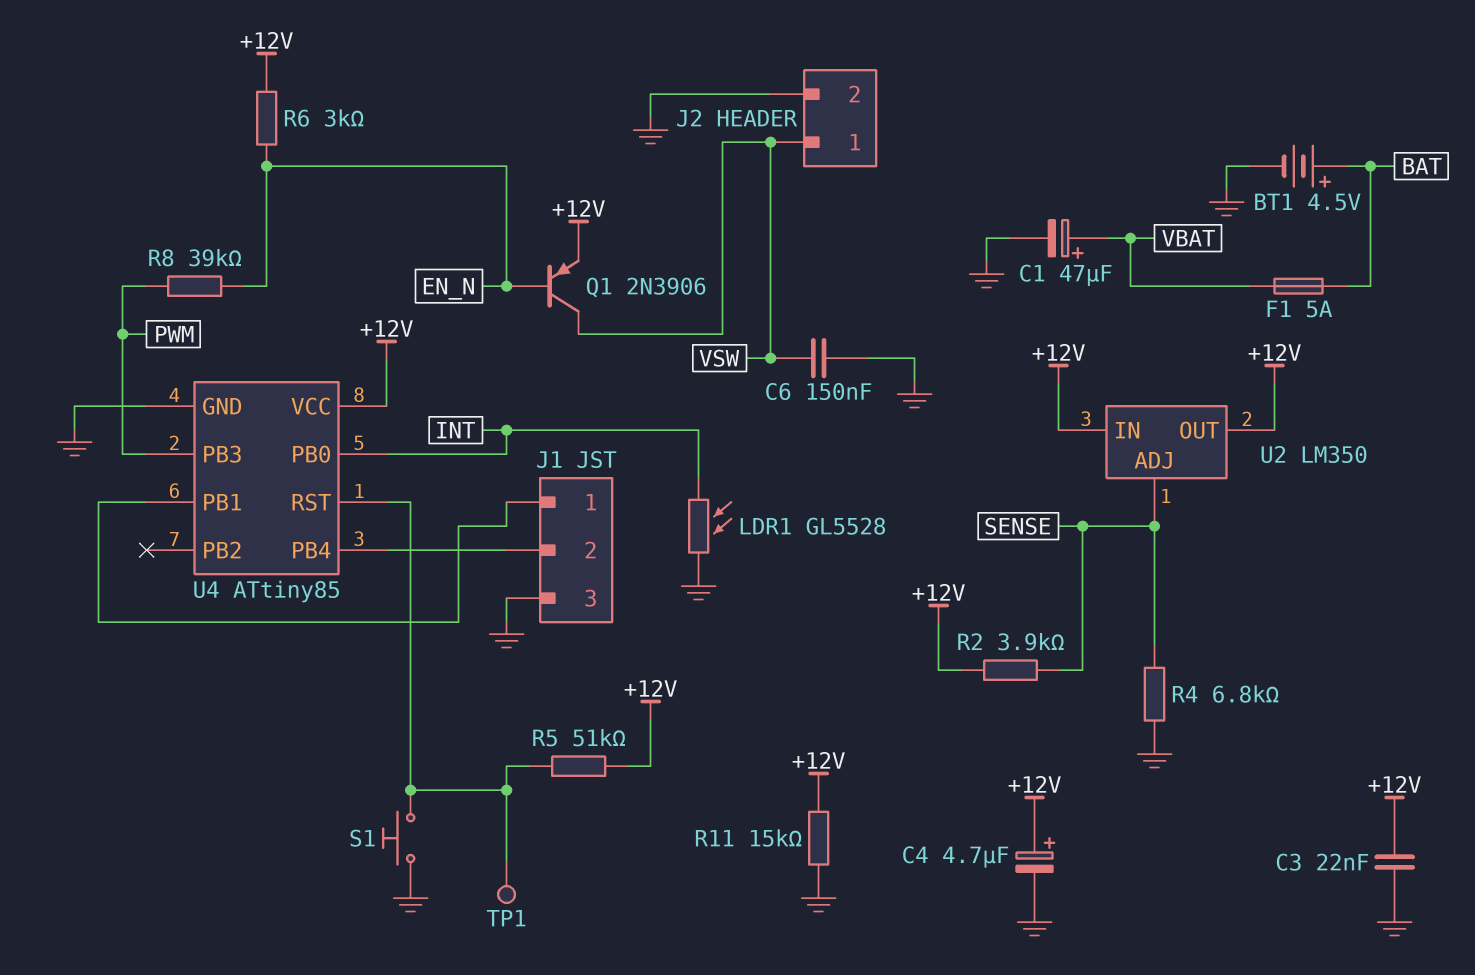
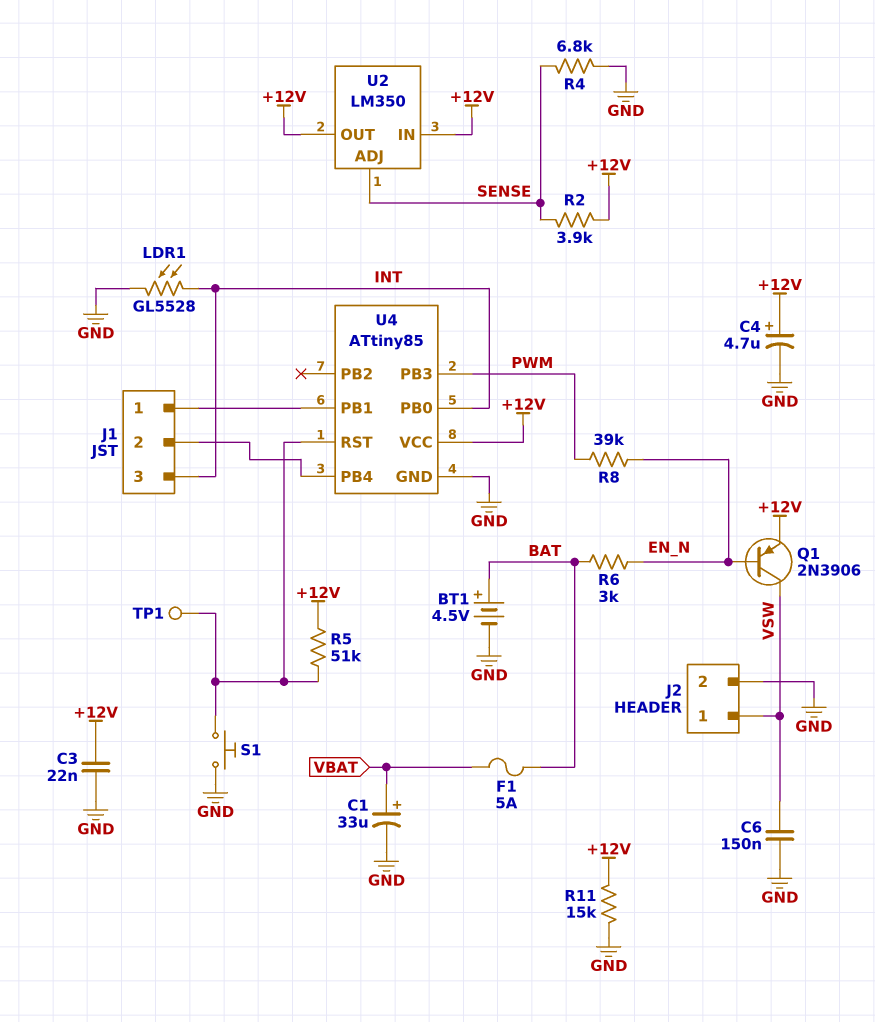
C1: 47uF (plus VBAT, minus GND) -> 33uF (plus VBAT, minus GND)
J1 pin 3: GND -> INT
R6: 3k (+12V, EN_N) -> 3k (BAT, EN_N)

